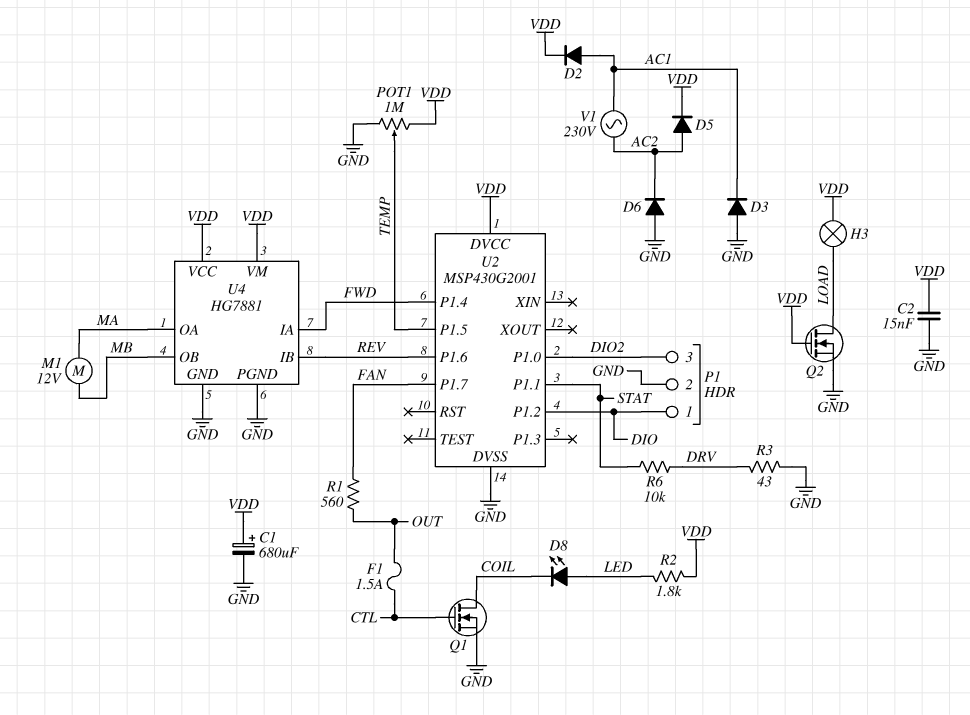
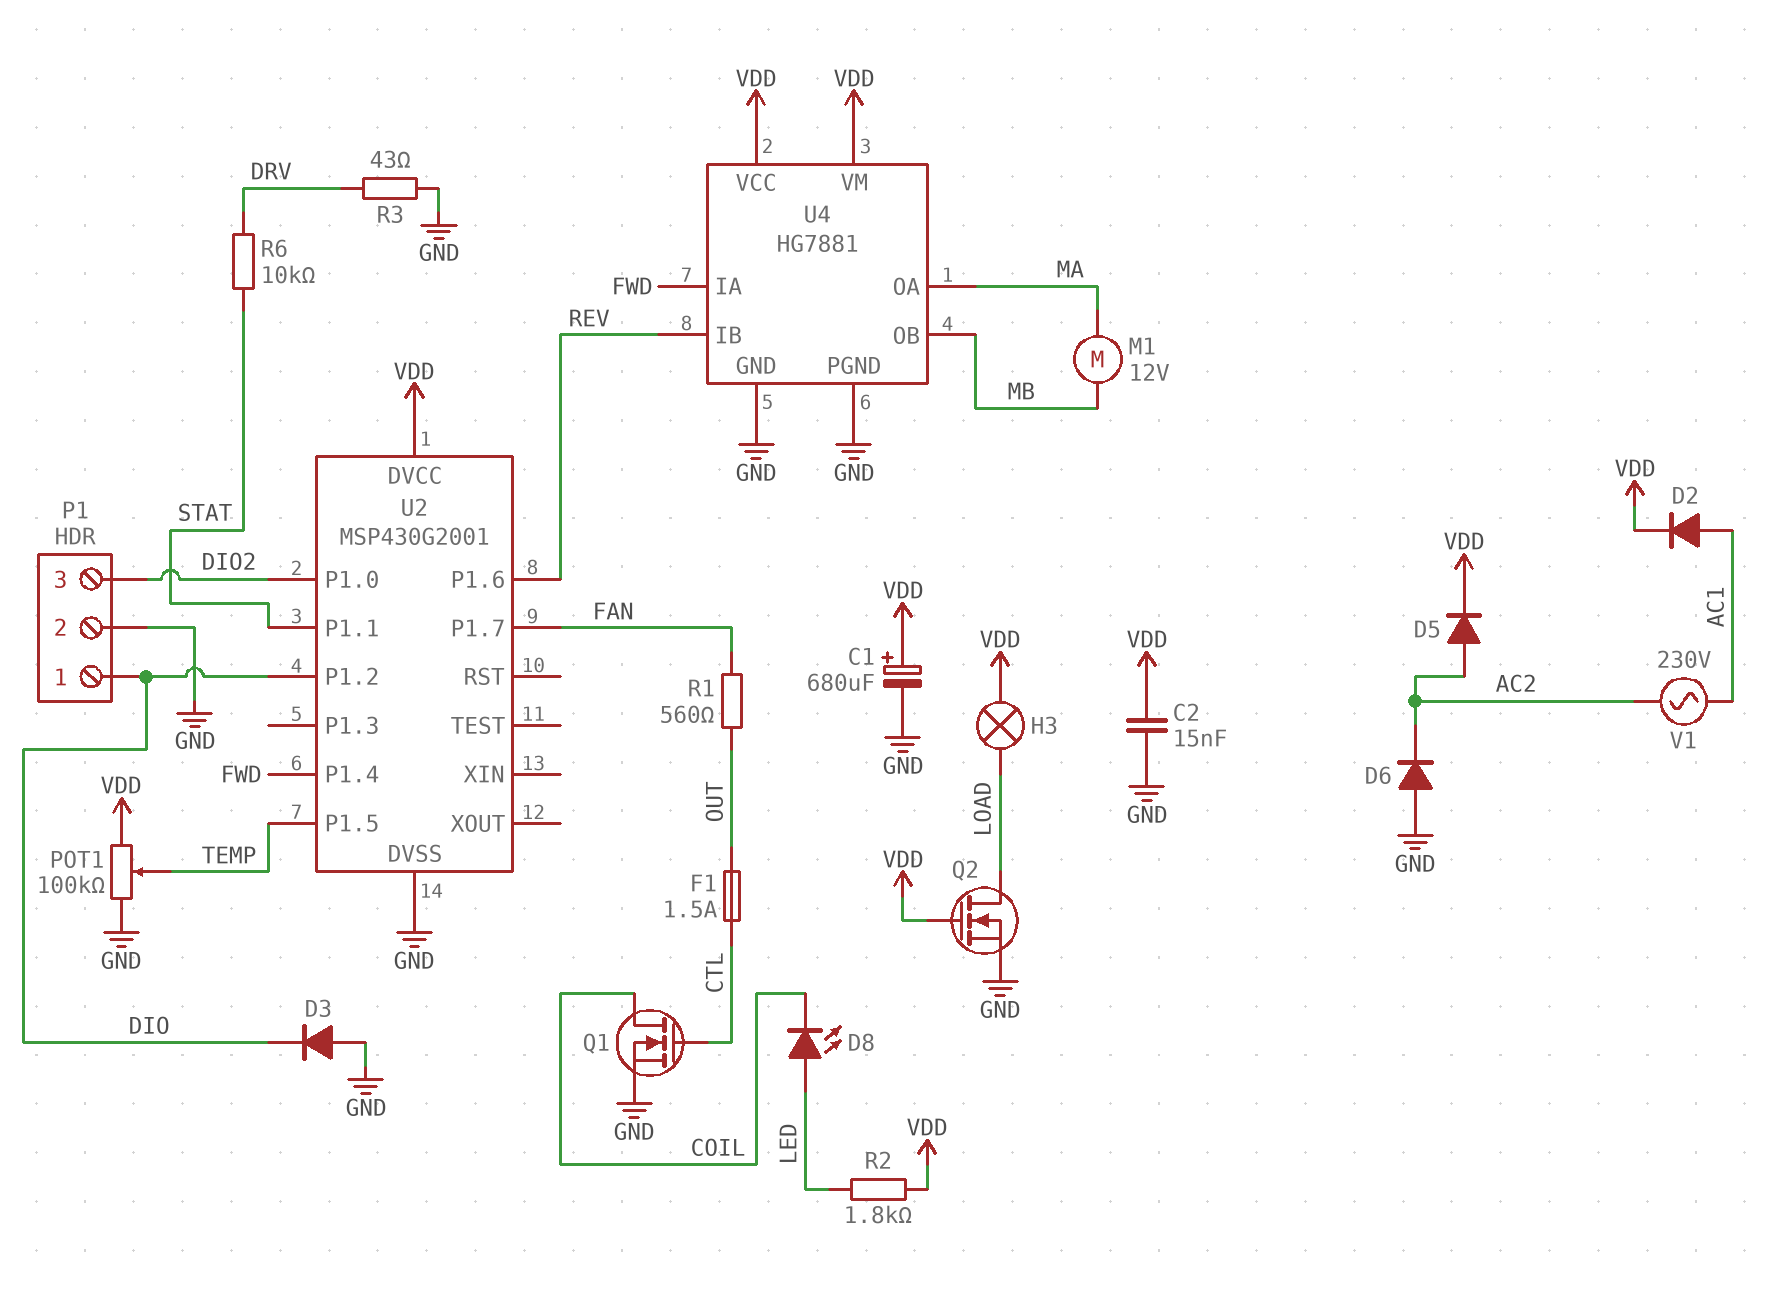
D3: diode (A GND, K AC1) -> diode (A GND, K DIO)
POT1: 1M (GND, VDD, wiper TEMP) -> 100k (GND, VDD, wiper TEMP)

